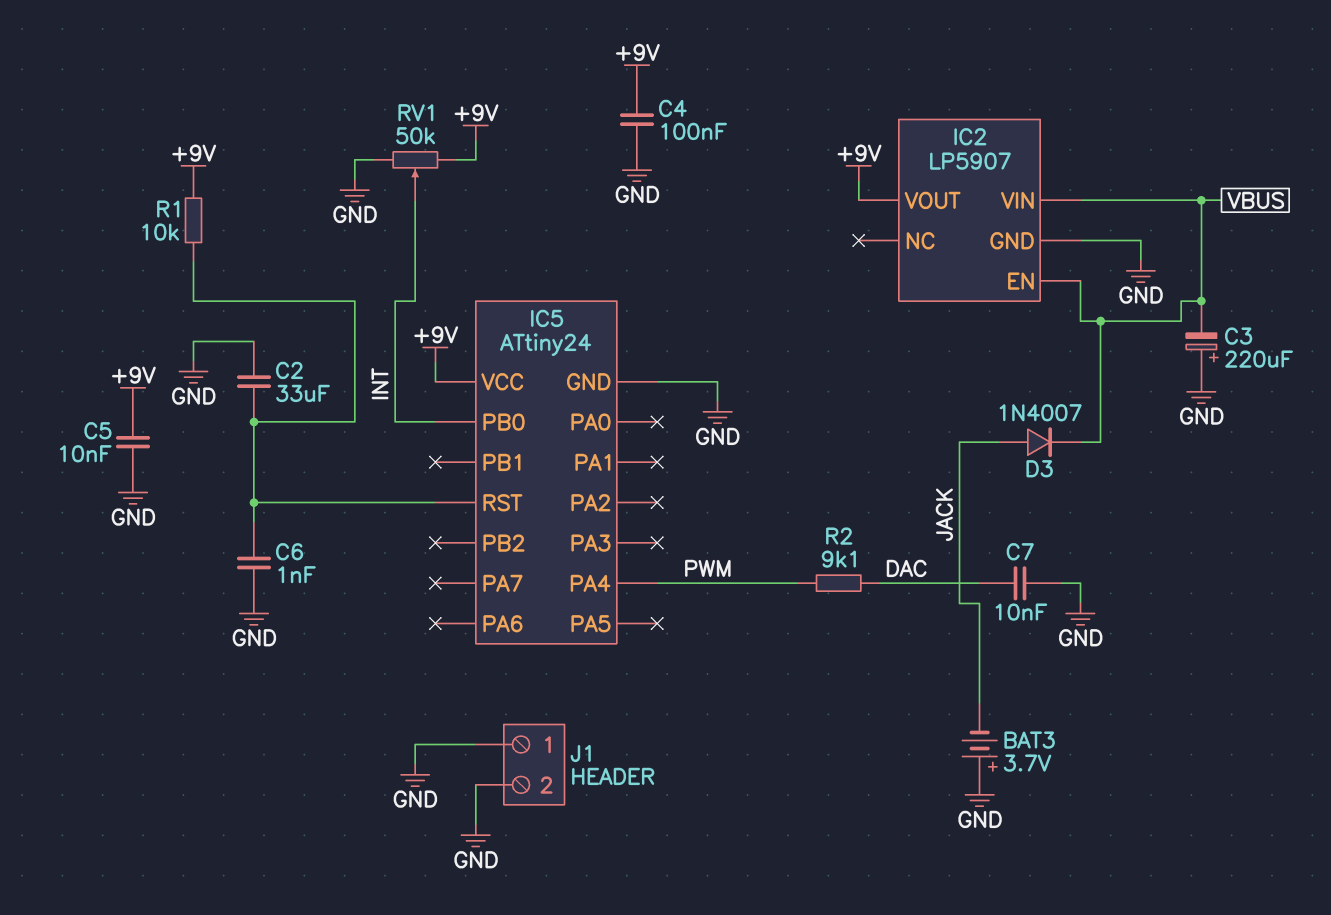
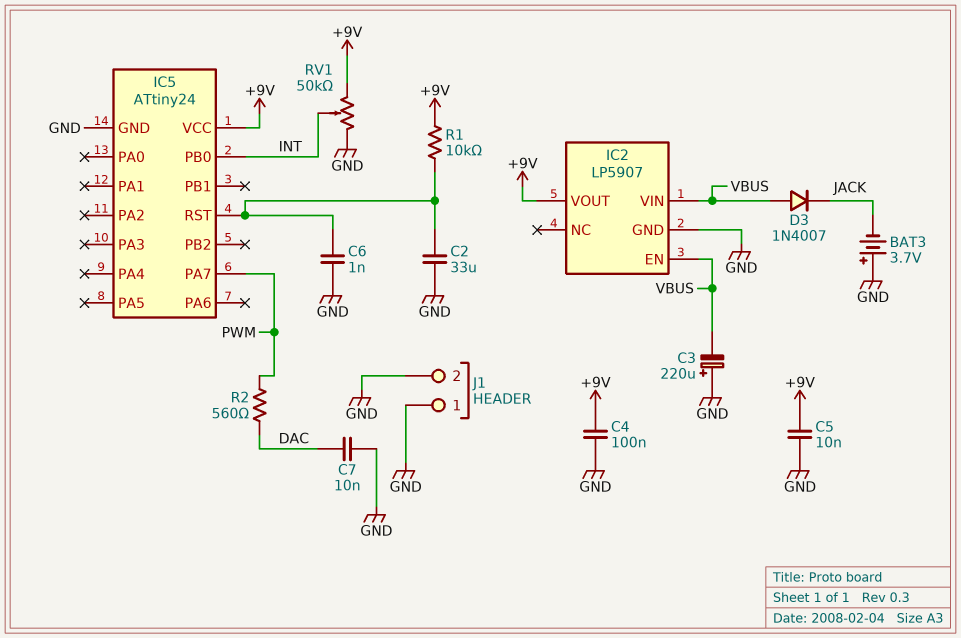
D3: diode 1N4007 (A JACK, K VBUS) -> diode 1N4007 (A VBUS, K JACK)
IC5 pin PA4: PWM -> none
IC5 pin PA7: none -> PWM
R2: 9.1k (DAC, PWM) -> 560 (DAC, PWM)

